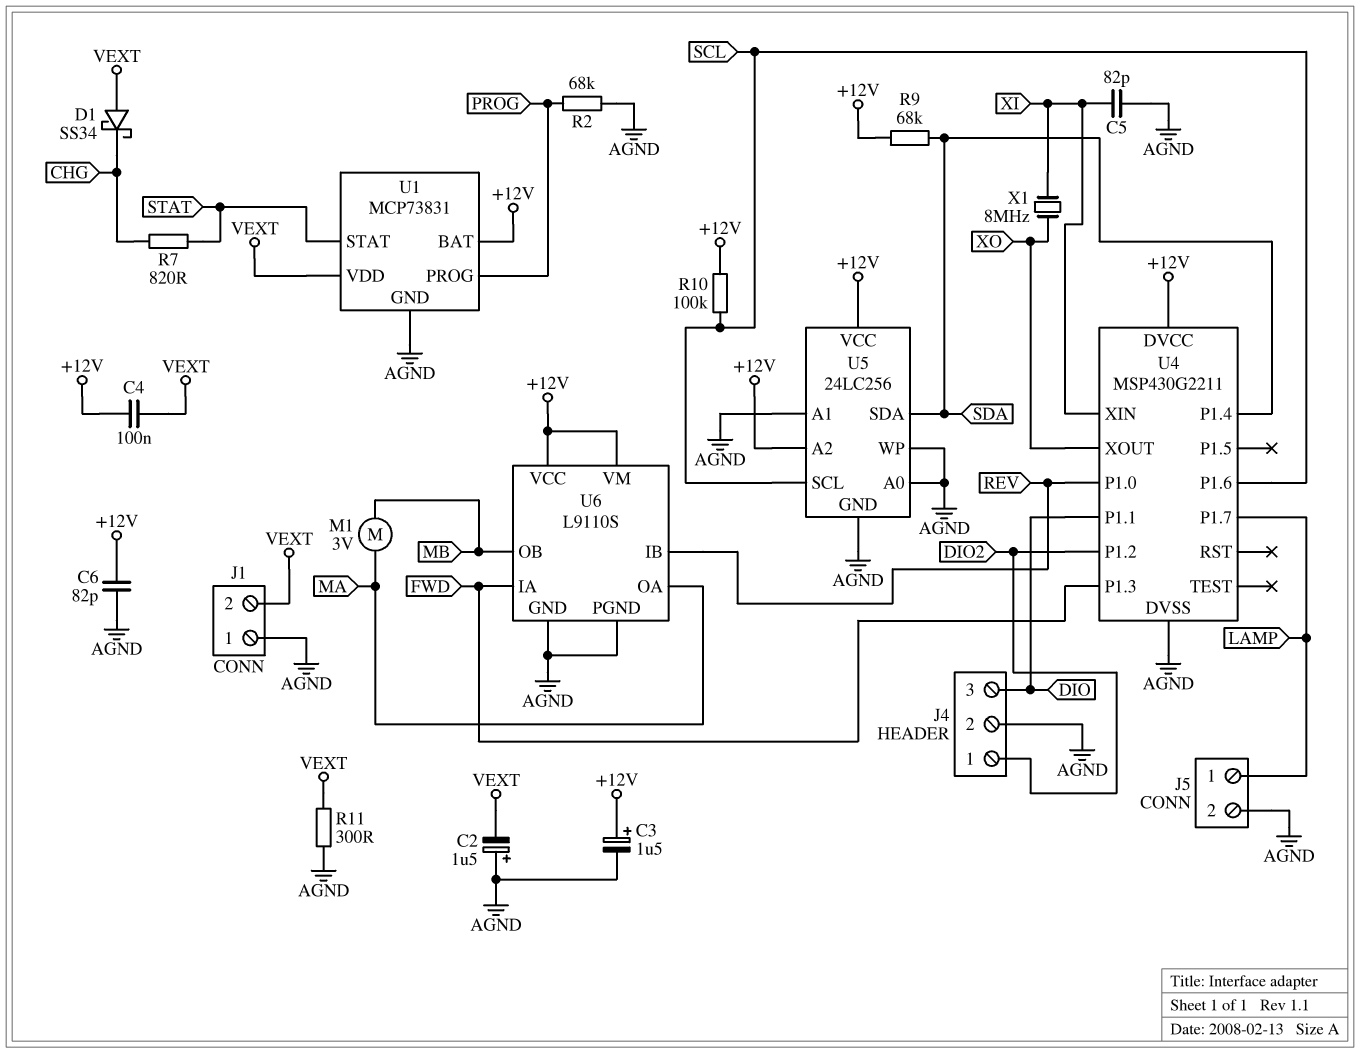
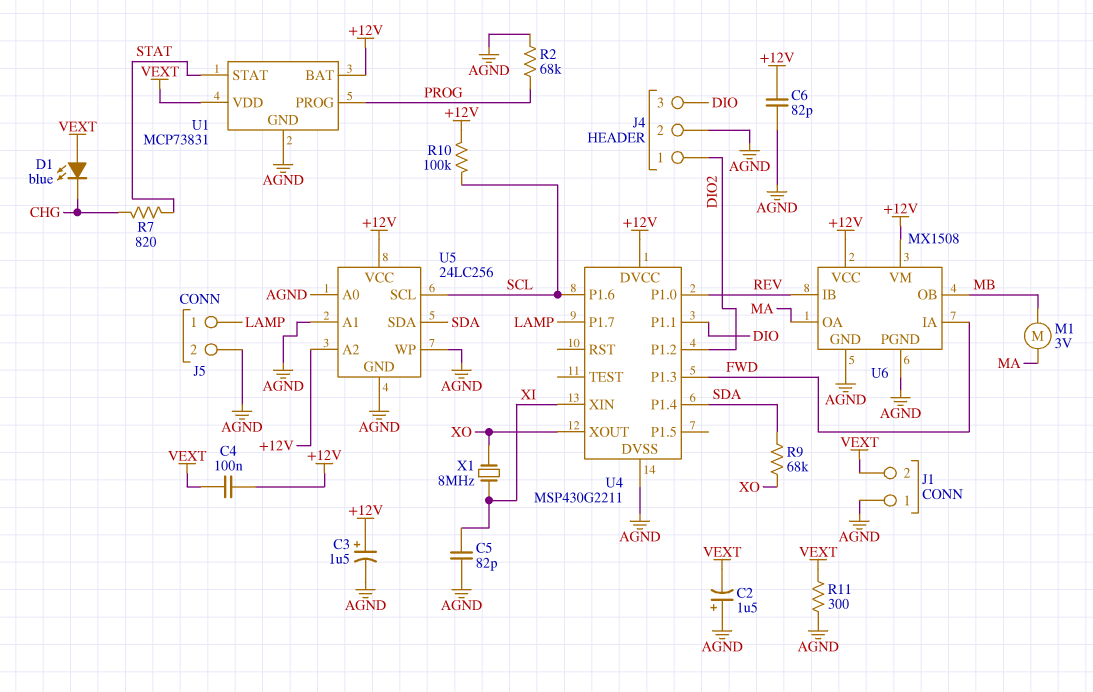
D1: schottky SS34 (A VEXT, K CHG) -> LED blue (A VEXT, K CHG)
R9: 68k (+12V, SDA) -> 68k (SDA, XO)
U6: L9110S -> MX1508

